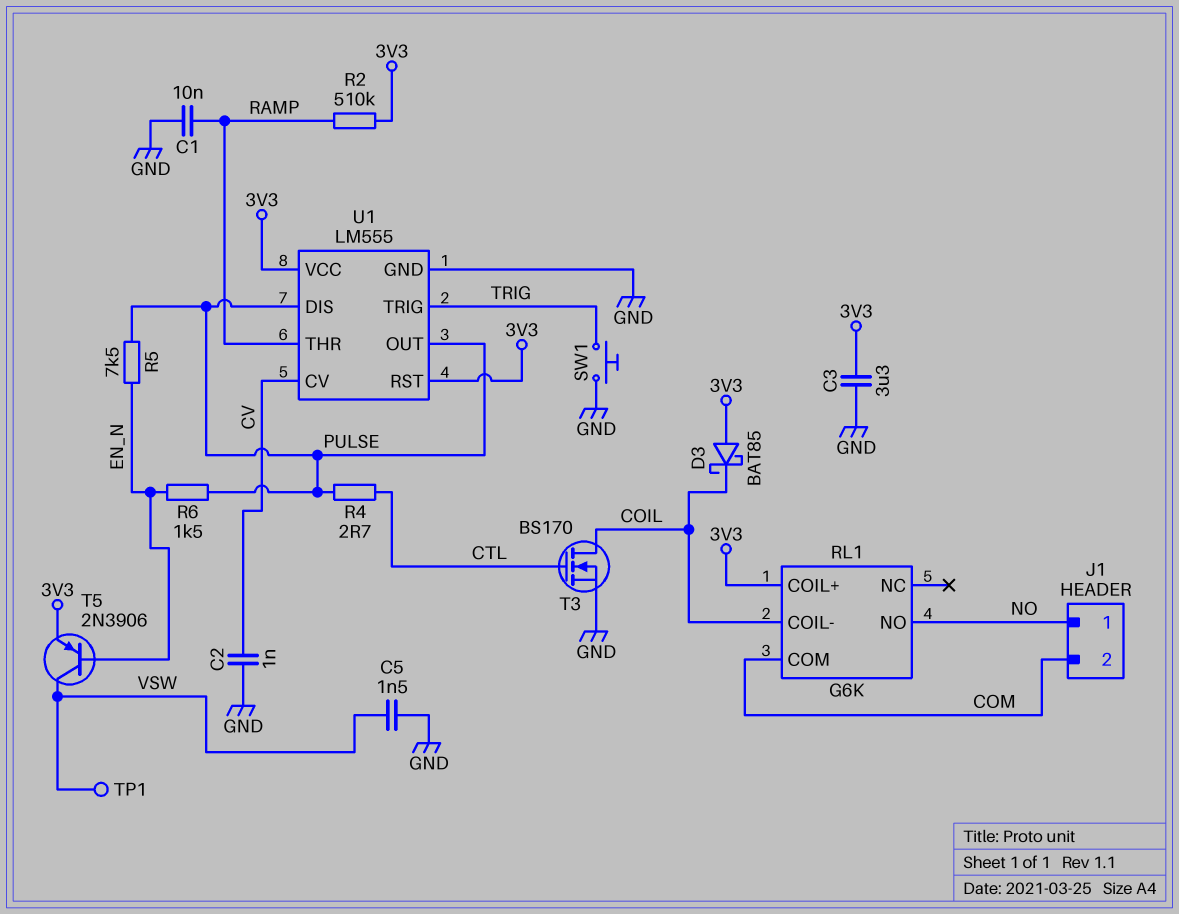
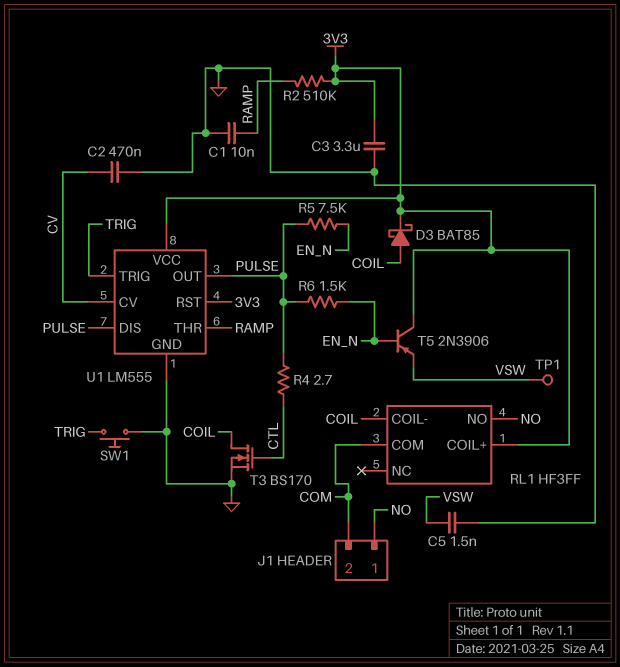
C2: 1nF (CV, GND) -> 470nF (CV, GND)
D3: schottky BAT85 (A 3V3, K COIL) -> schottky BAT85 (A COIL, K 3V3)
RL1: G6K -> HF3FF
T5: PNP 2N3906 (B EN_N, C VSW, E 3V3) -> PNP 2N3906 (B EN_N, C 3V3, E VSW)

